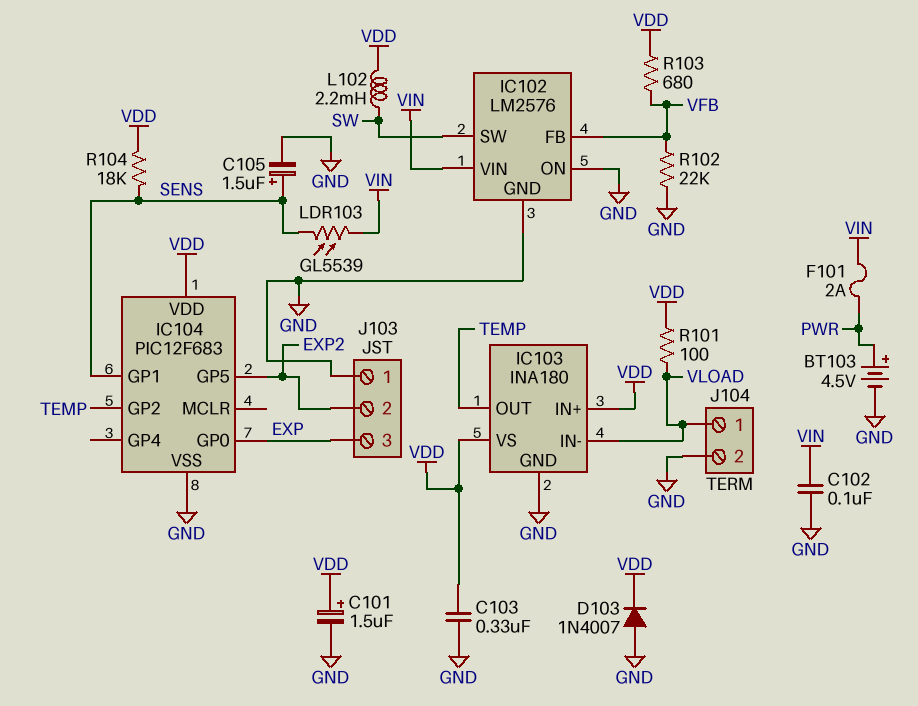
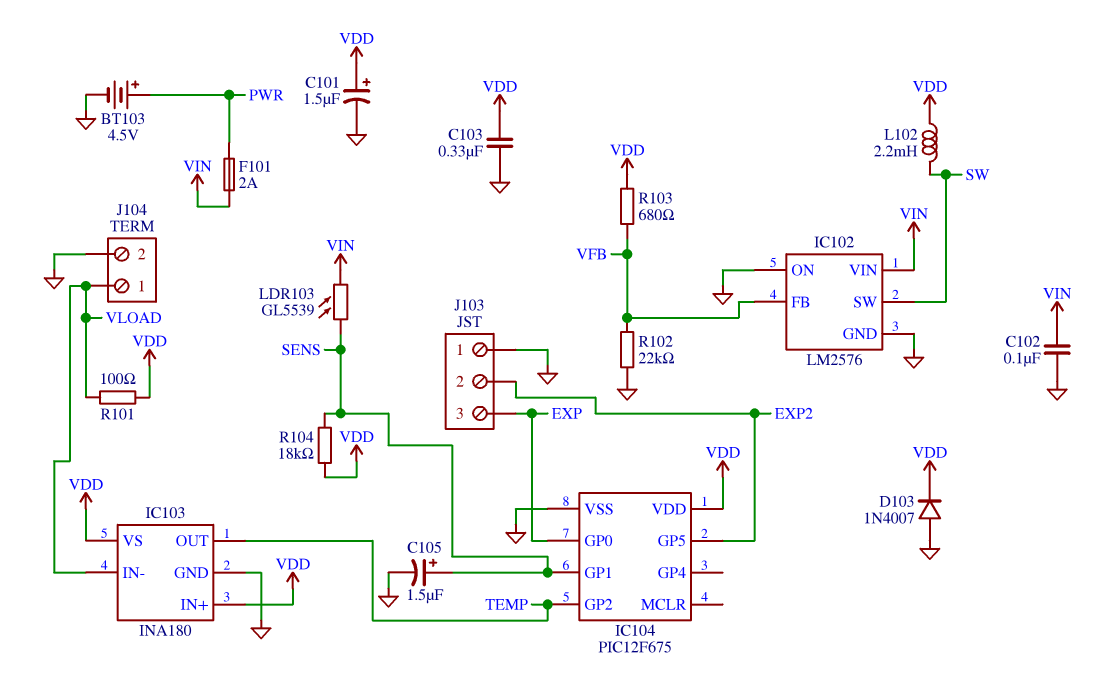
IC104: PIC12F683 -> PIC12F675

